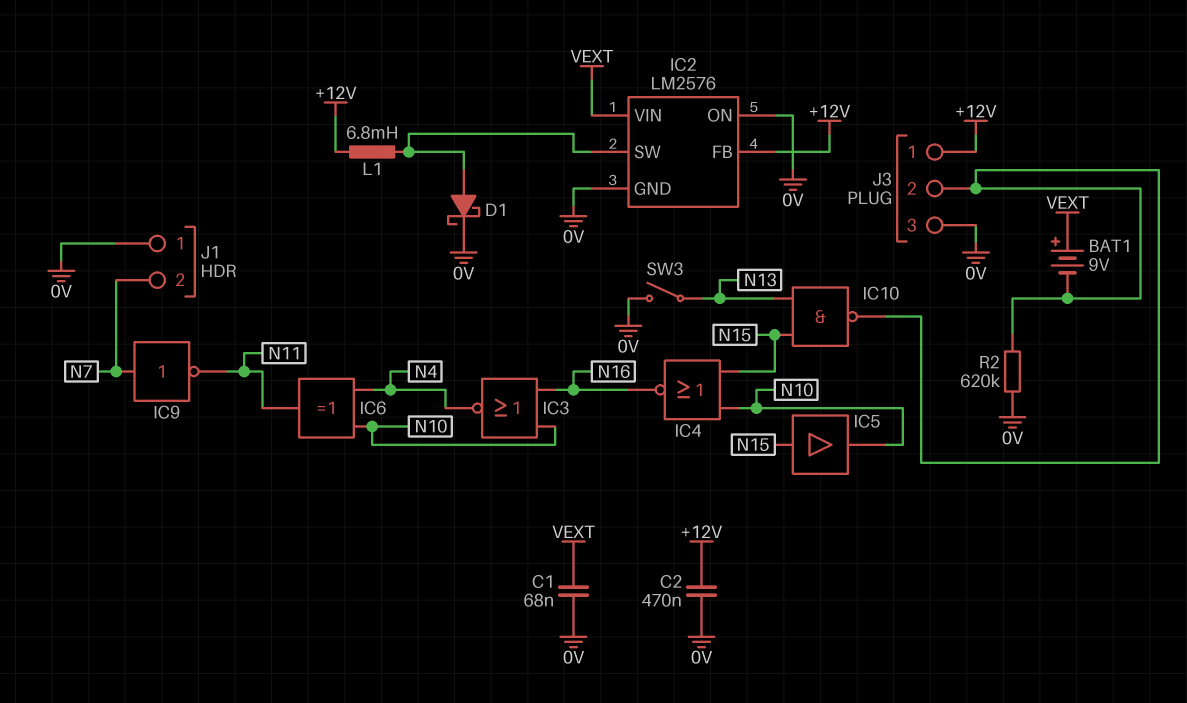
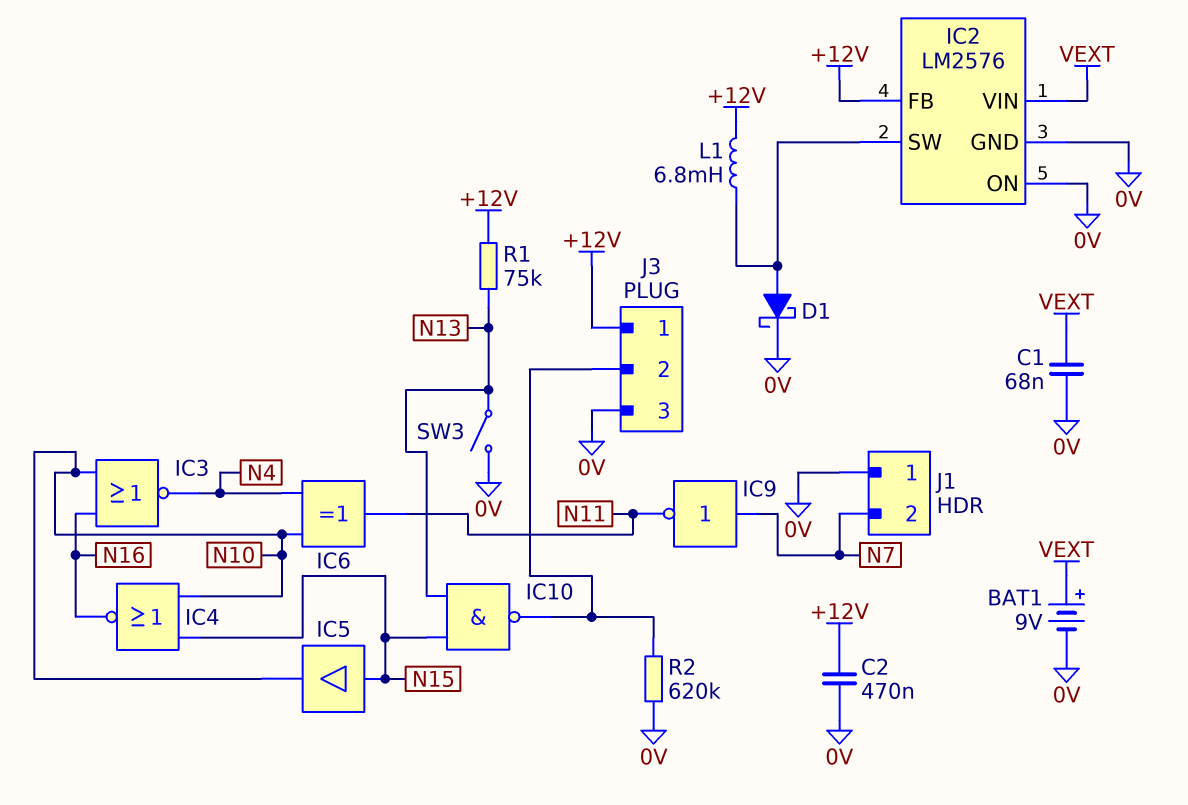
BAT1: 9V (plus VEXT, minus J3/2) -> 9V (plus VEXT, minus 0V)
R1: none -> 75k (+12V, N13)

